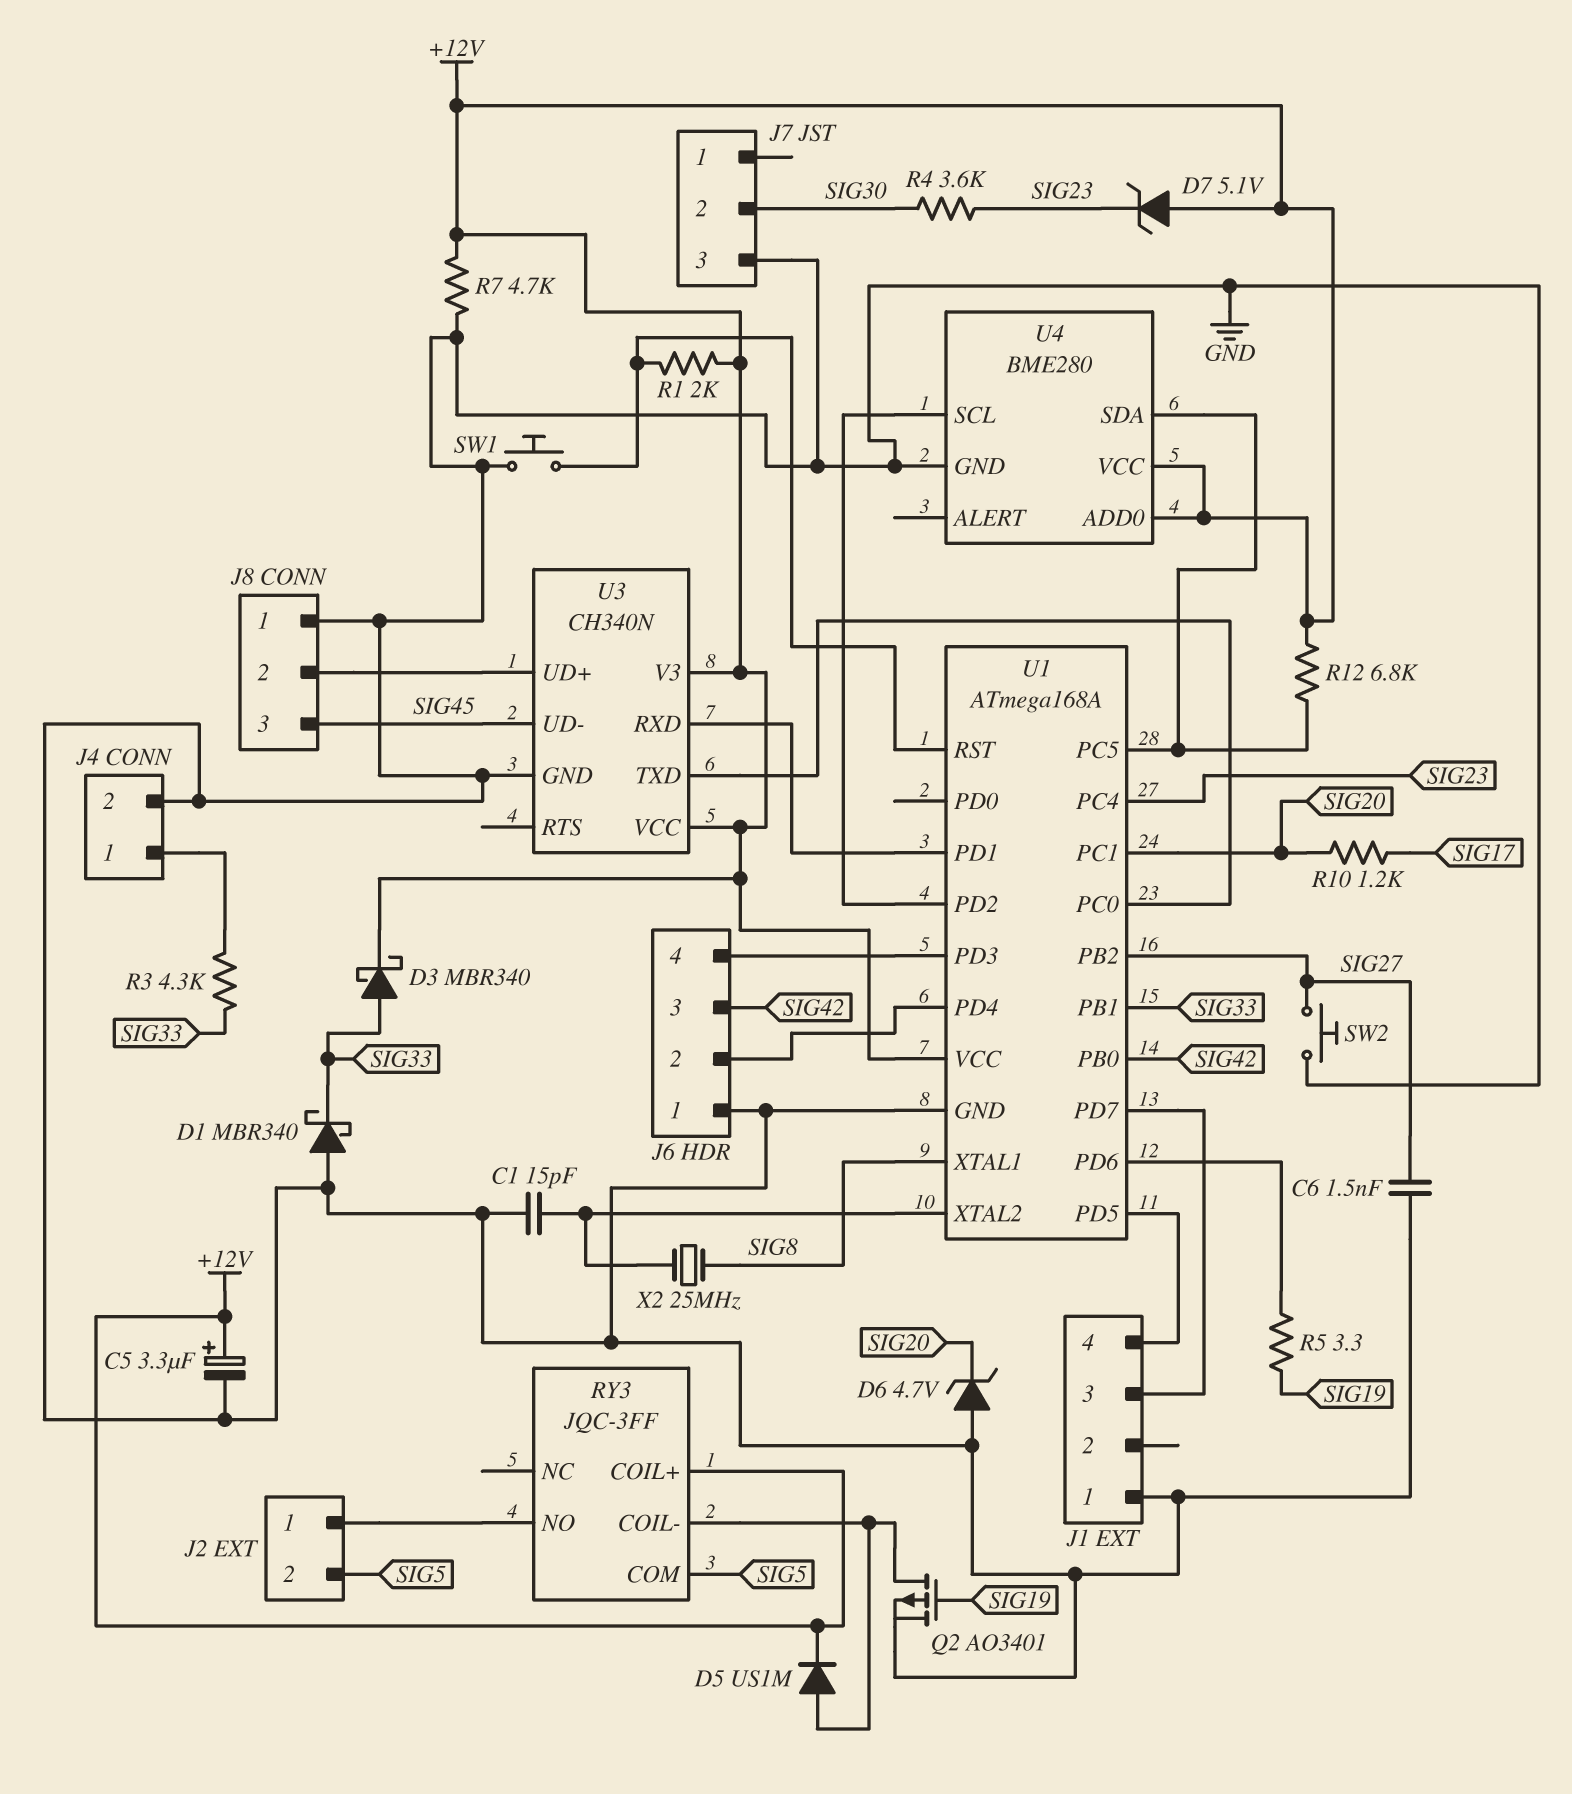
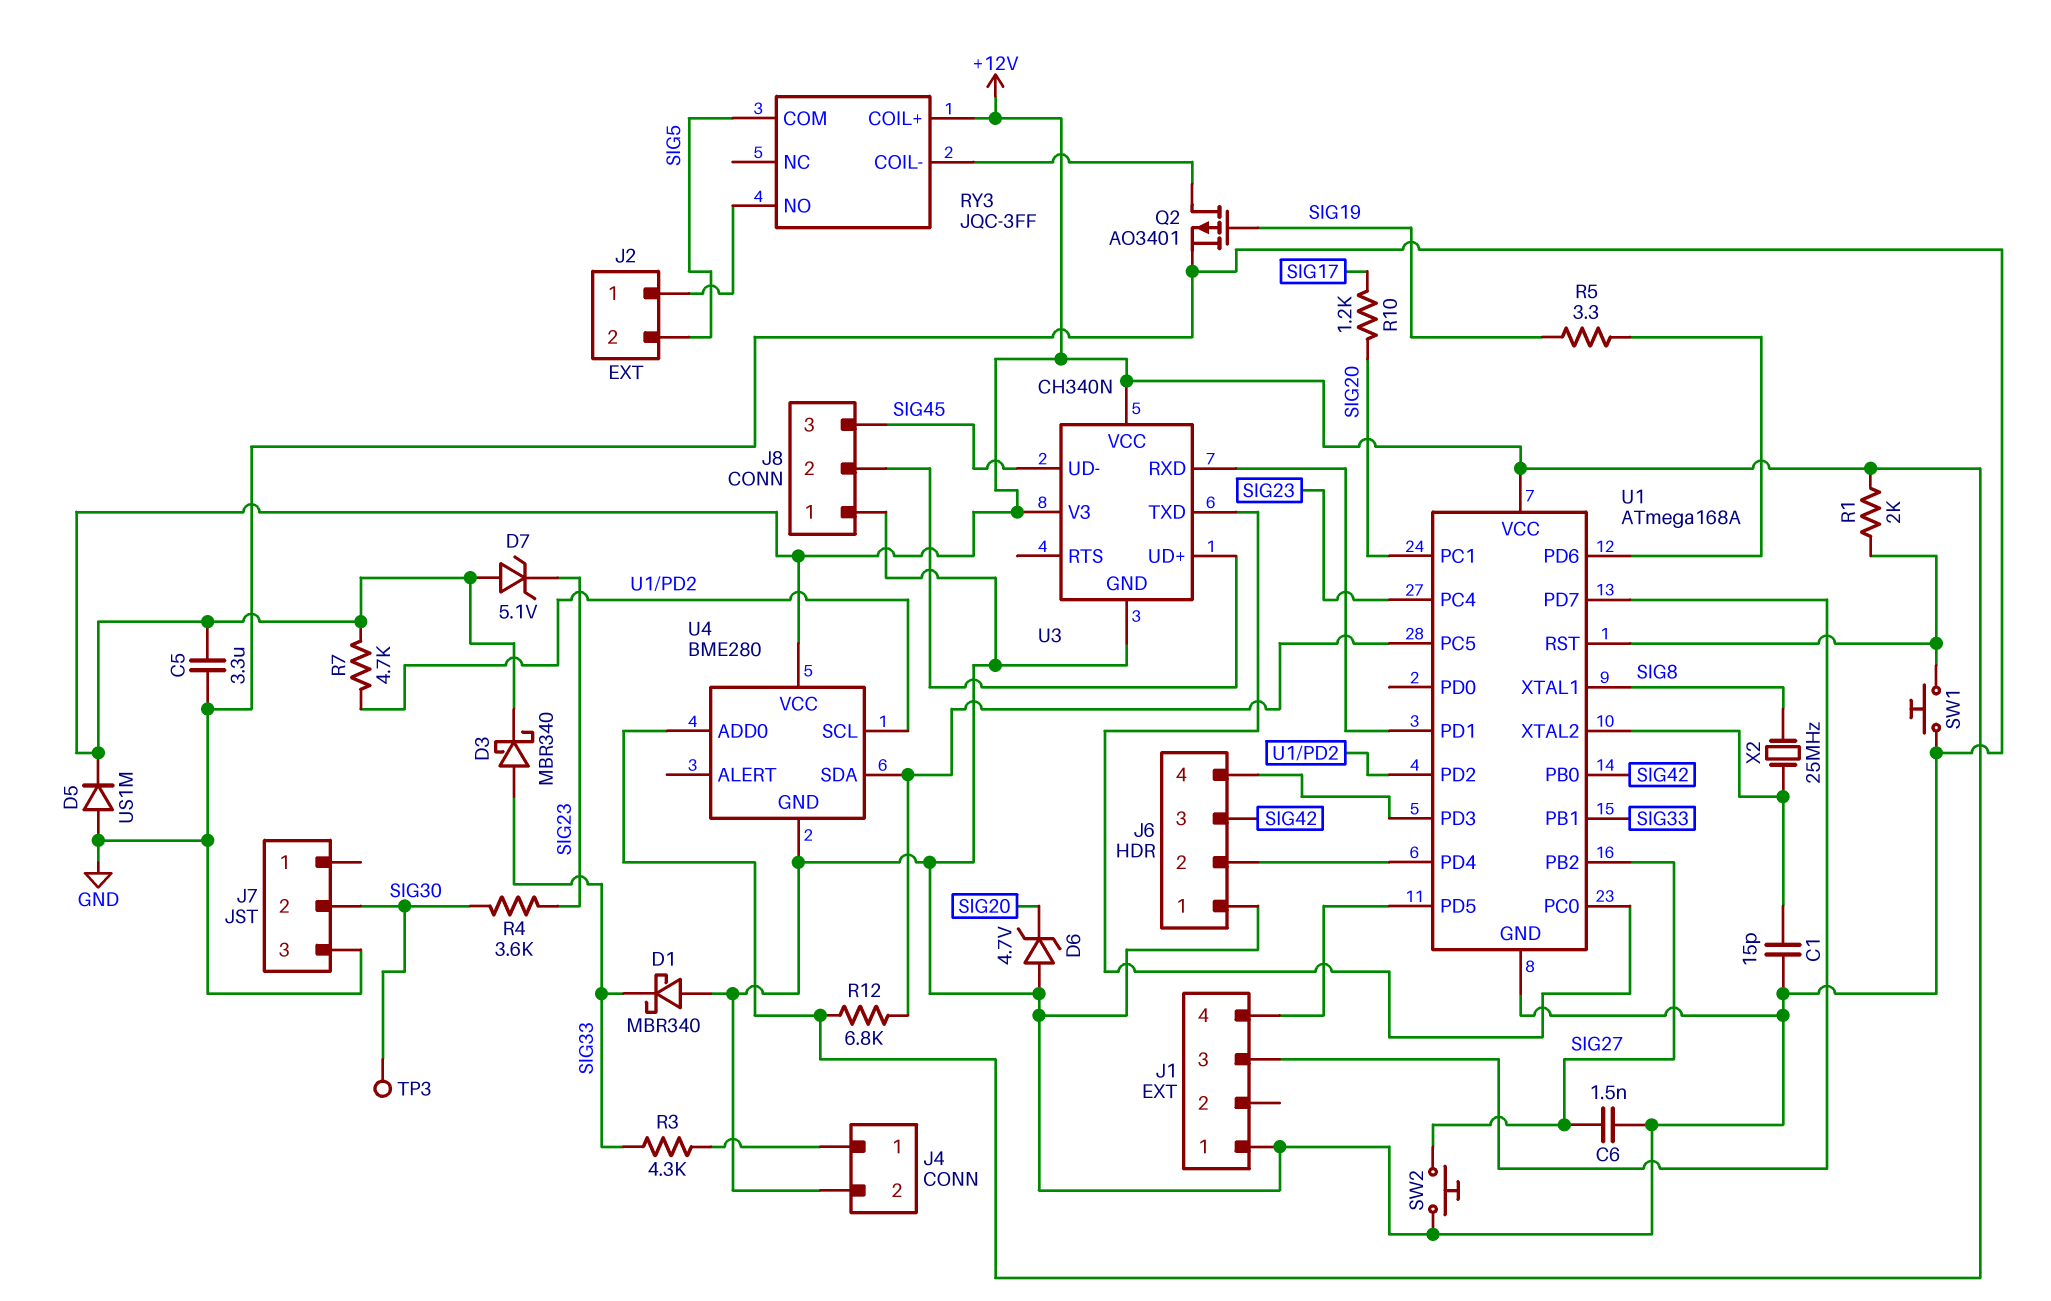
C5: 3.3uF (plus +12V, minus GND) -> 3.3uF (+12V, GND)
D5: diode US1M (A RY3/COIL-, K +12V) -> diode US1M (A GND, K +12V)
R7: 4.7k (+12V, GND) -> 4.7k (+12V, U1/PD2)
TP3: none -> test point (SIG30)

